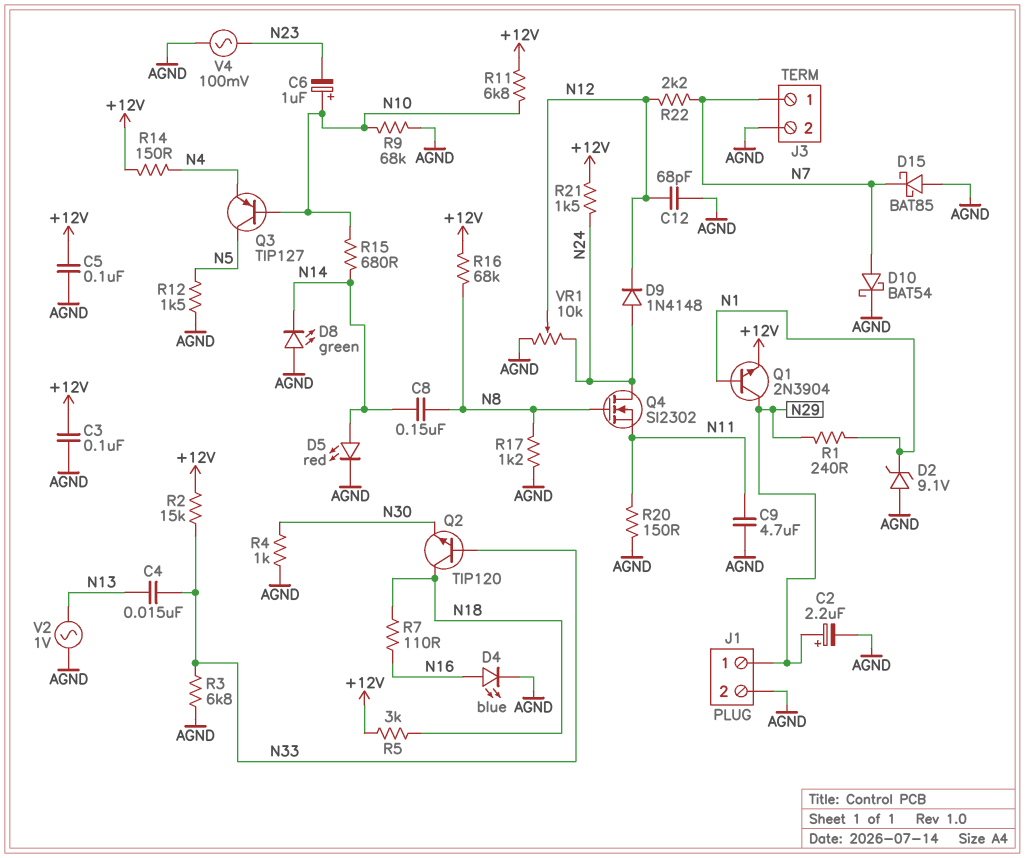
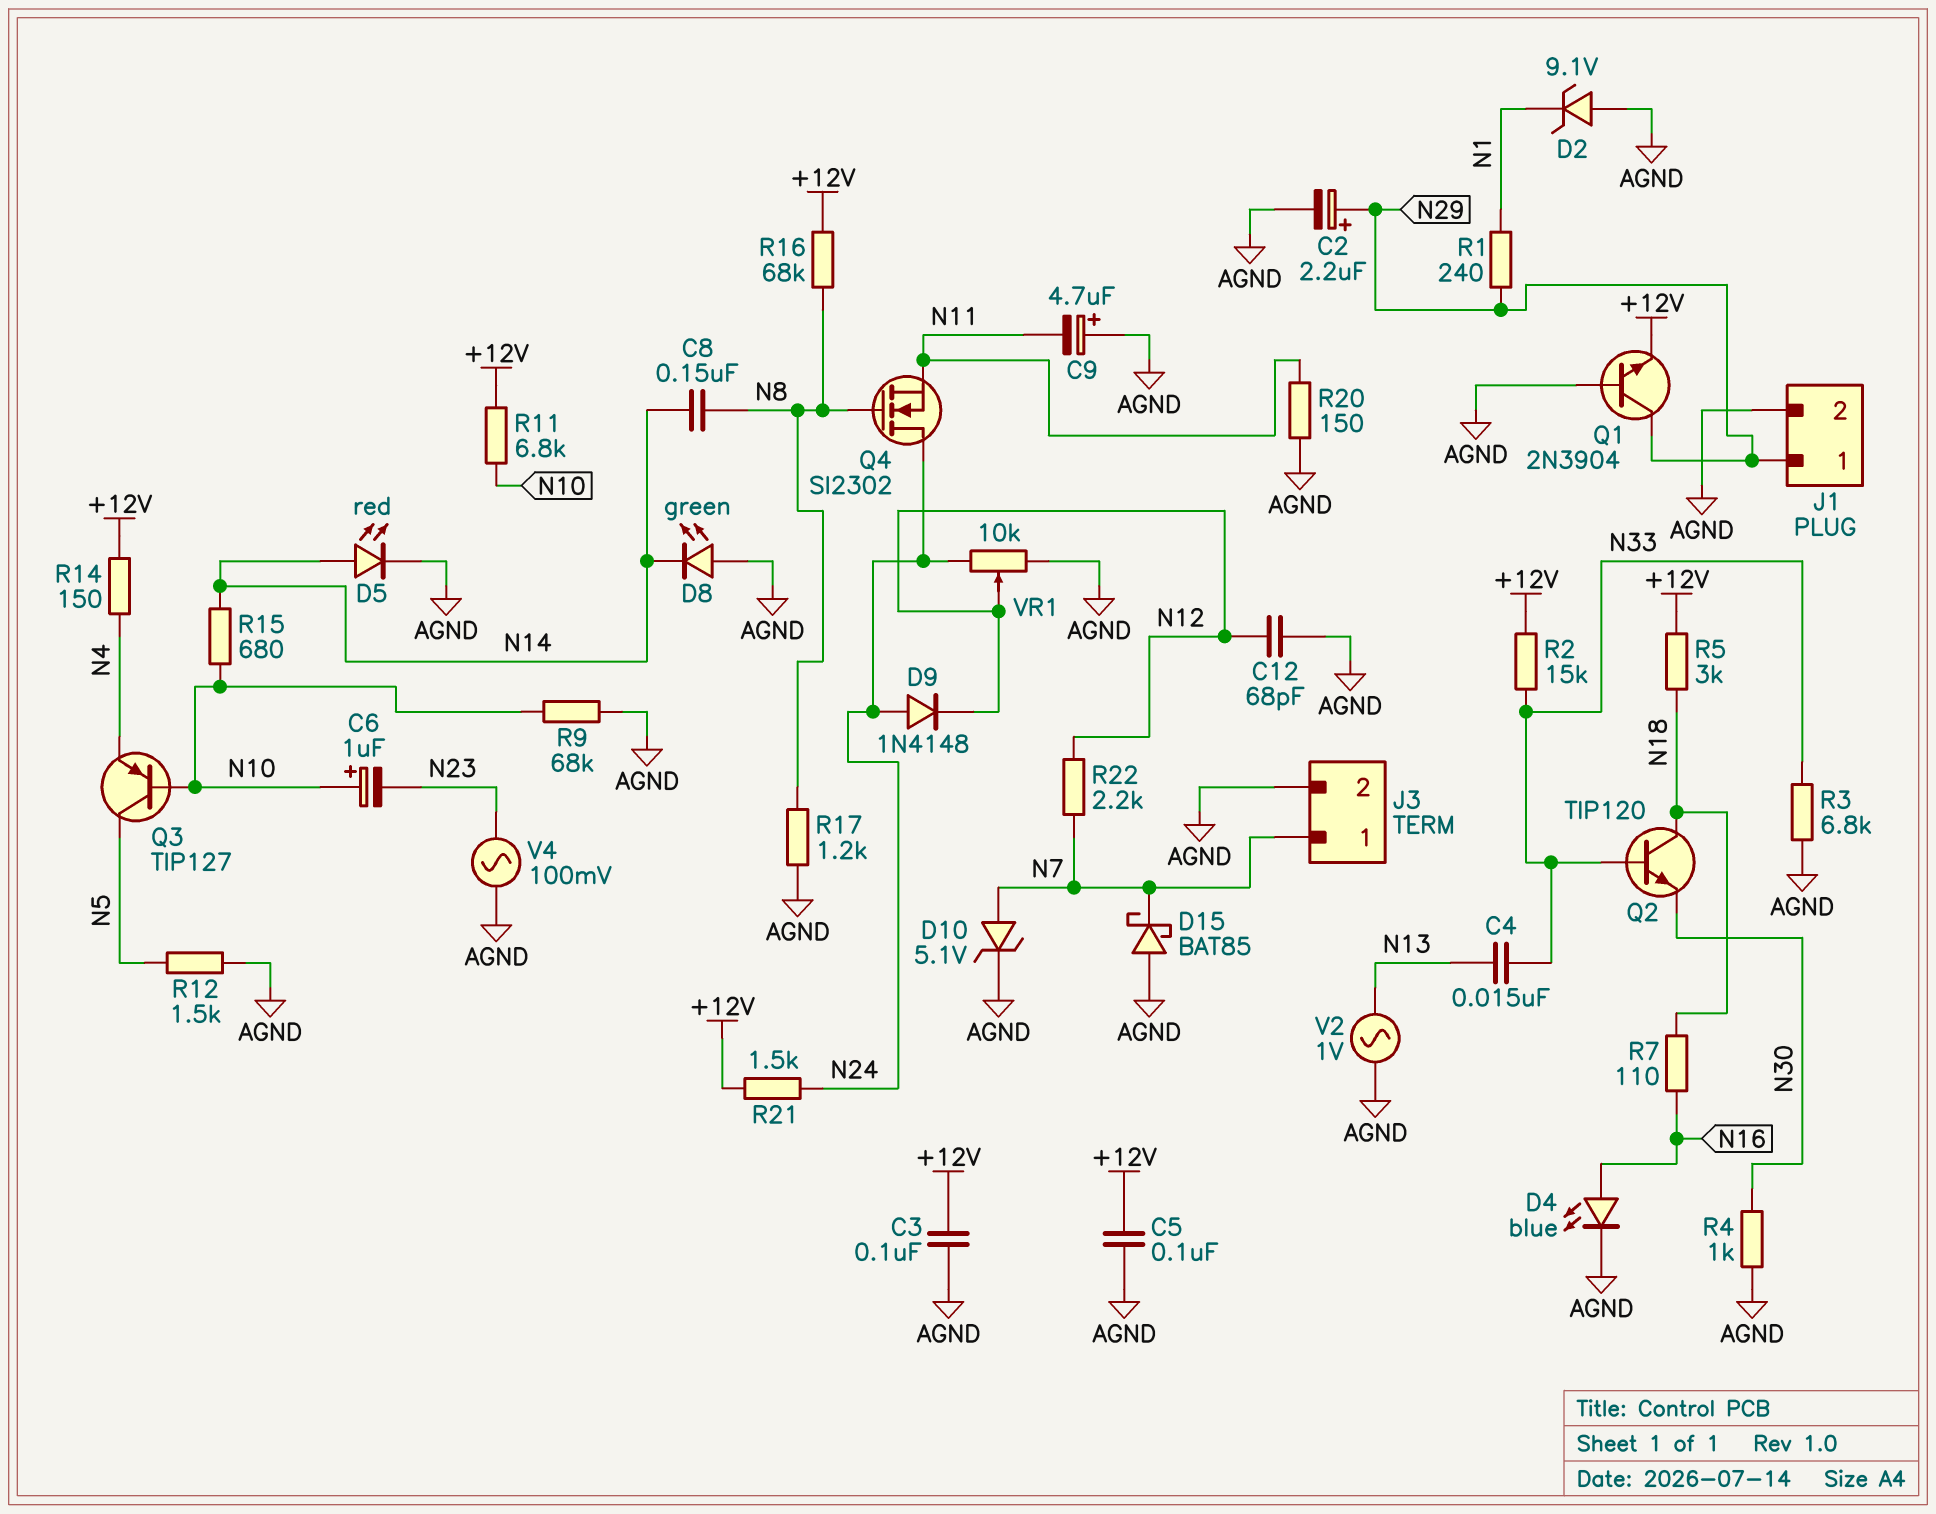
C9: 4.7uF (AGND, N11) -> 4.7uF (plus AGND, minus N11)
D10: schottky BAT54 (A N7, K AGND) -> zener 5.1V (A N7, K AGND)
Q1: NPN 2N3904 (B N1, C N29, E +12V) -> NPN 2N3904 (B AGND, C N29, E +12V)

